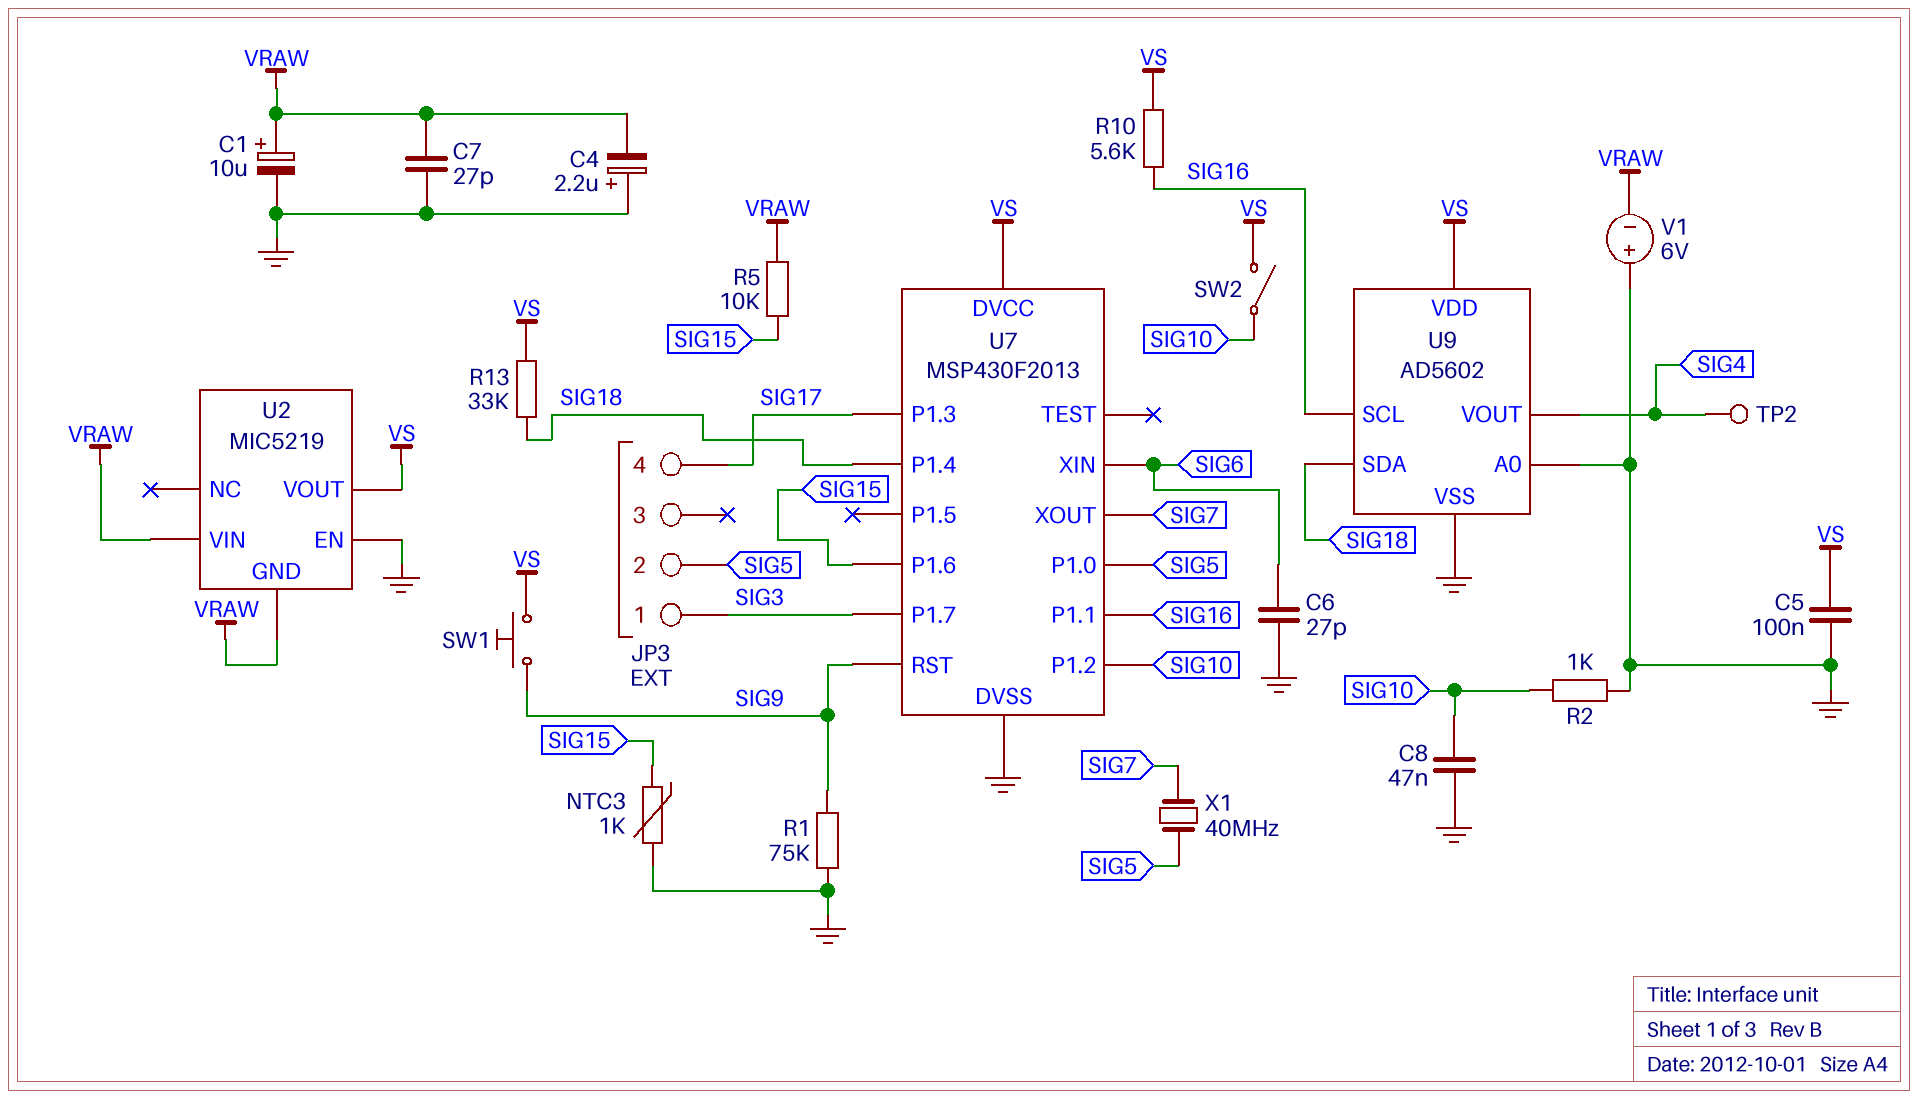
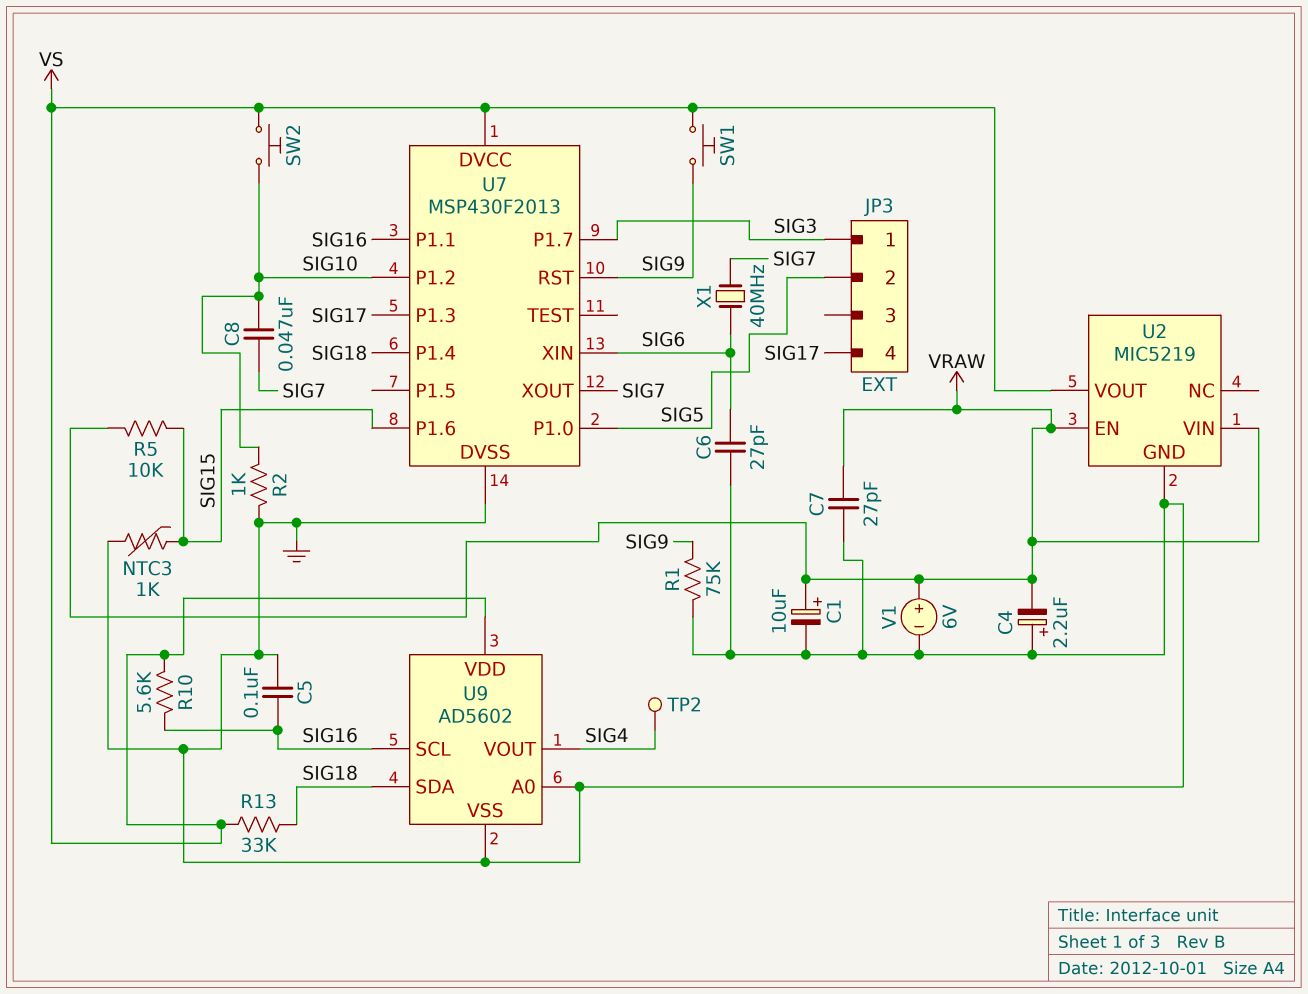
C5: 100nF (GND, VS) -> 100nF (GND, SIG16)
C8: 47nF (GND, SIG10) -> 47nF (SIG7, SIG10)
SW2: switch (SIG10, VS) -> button (SIG10, VS)
U2 pin EN: GND -> VRAW
U2 pin GND: VRAW -> GND
V1: 6V (plus GND, minus VRAW) -> 6V (plus VRAW, minus GND)
X1: 40MHz (SIG5, SIG7) -> 40MHz (SIG6, SIG7)

